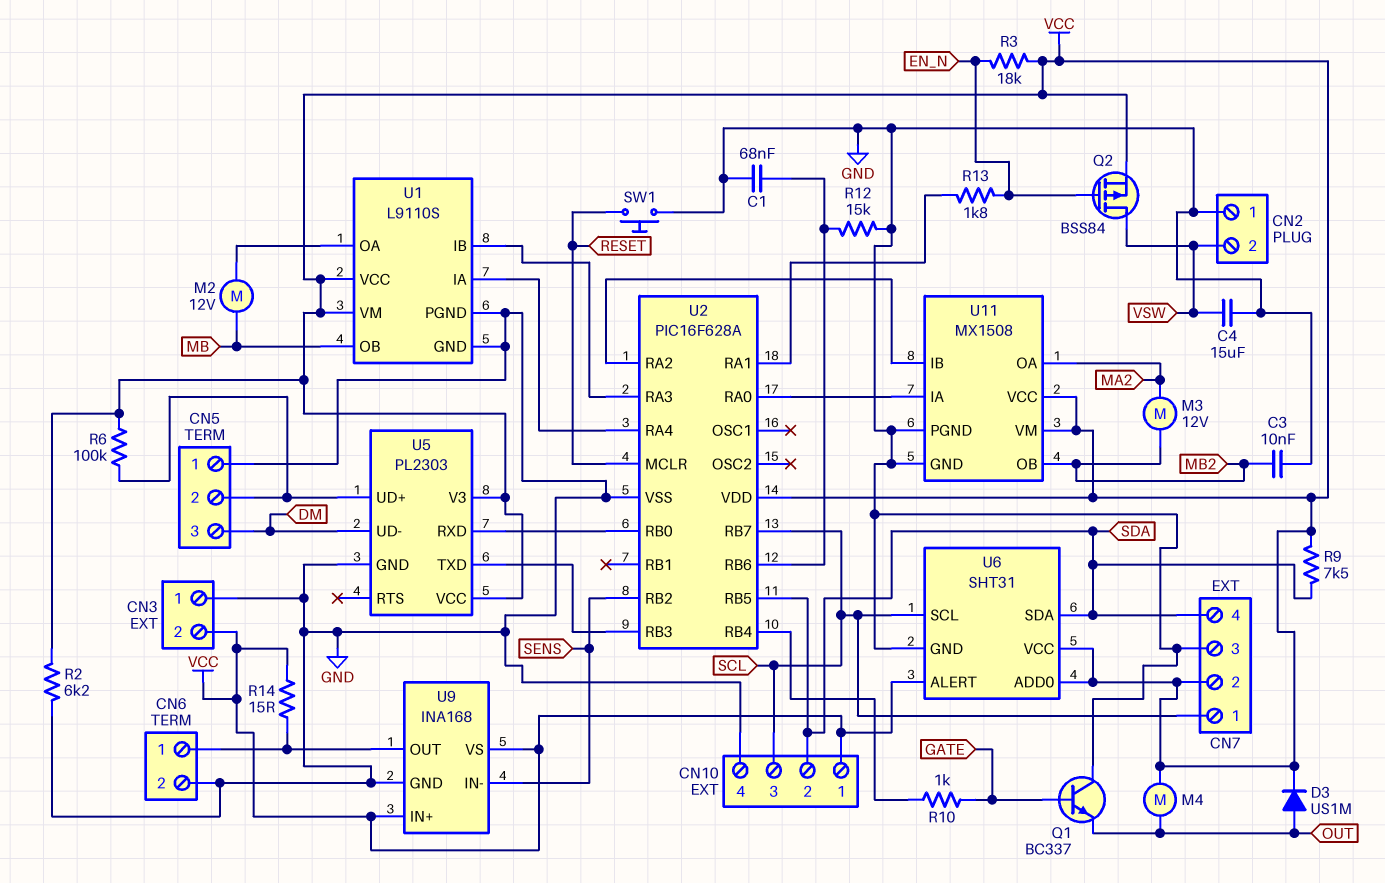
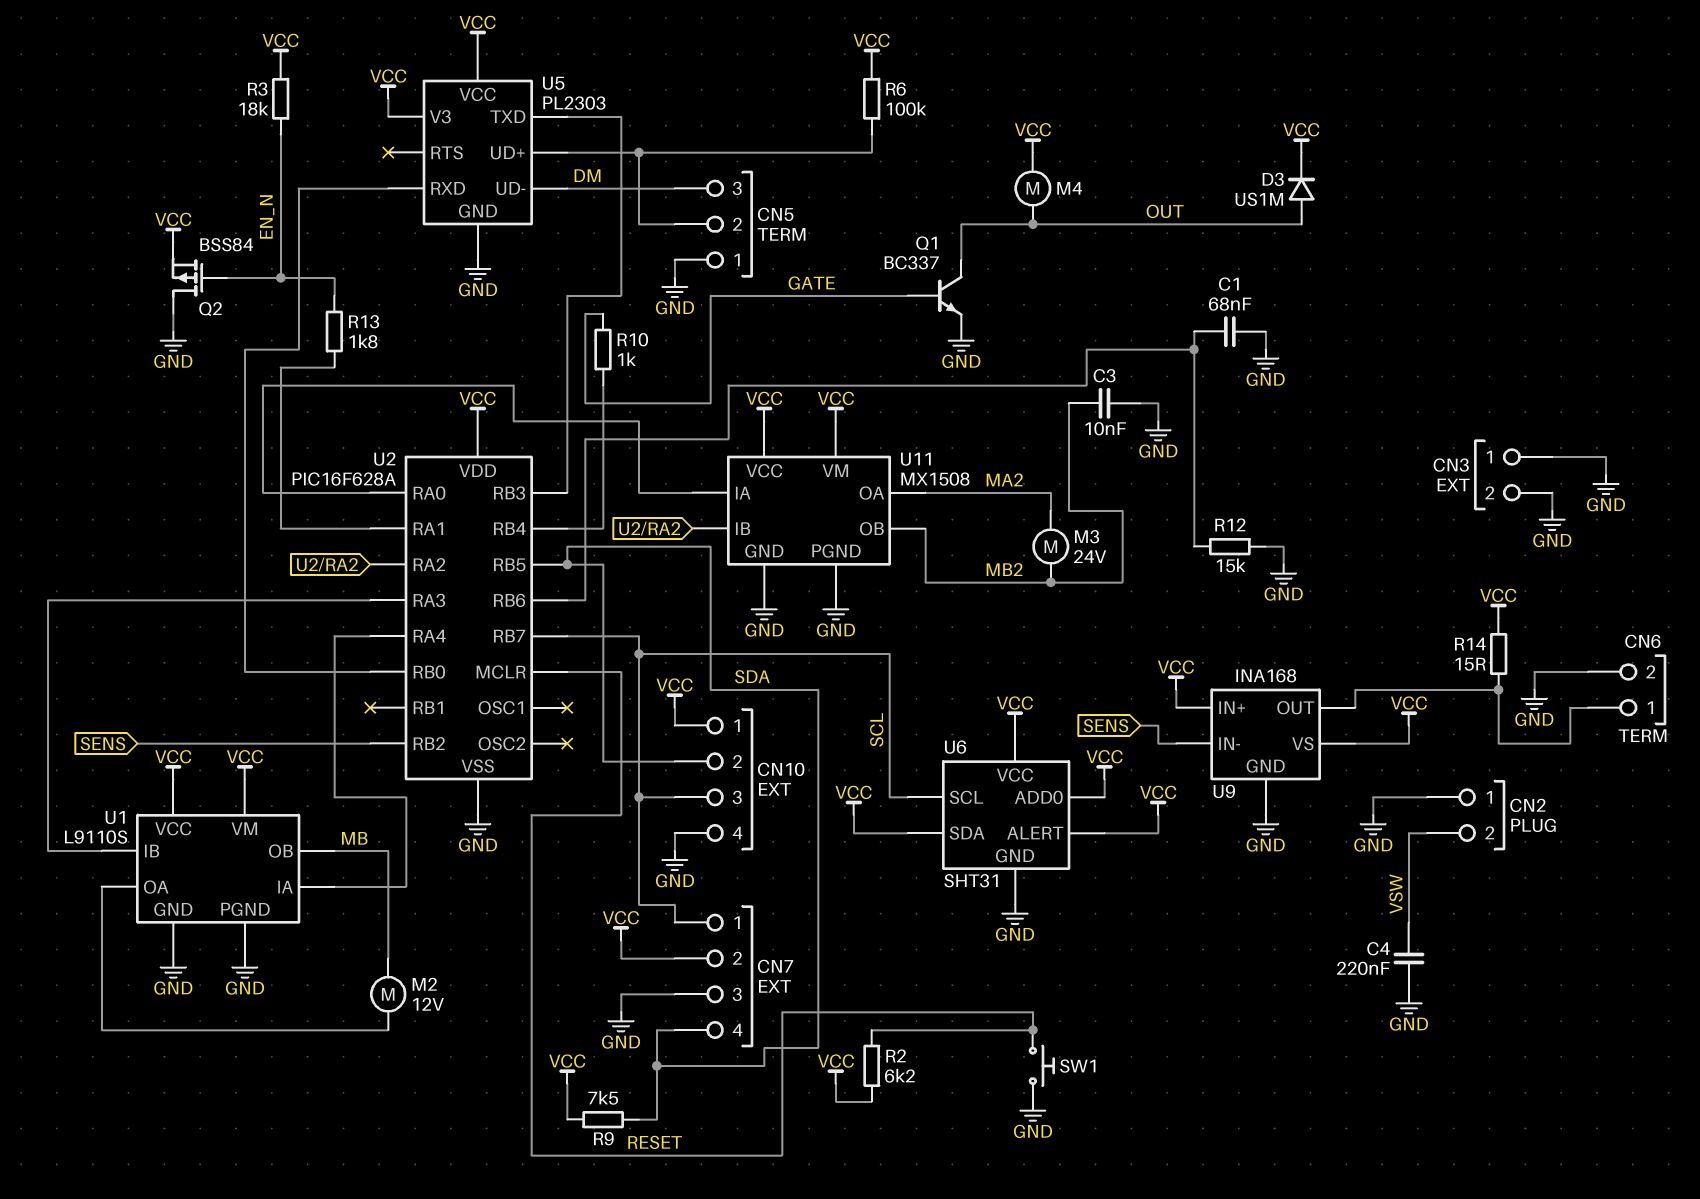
C4: 15uF (GND, VSW) -> 220nF (GND, VSW)
CN3 pin 2: VCC -> GND
M3: motor 12V (MA2, MB2) -> motor 24V (MA2, MB2)
Q1: NPN BC337 (B GATE, C GND, E OUT) -> NPN BC337 (B GATE, C OUT, E GND)
Q2: PMOS BSS84 (G EN_N, D VSW, S VCC) -> PMOS BSS84 (G EN_N, D GND, S VCC)
R2: 6.2k (GND, VCC) -> 6.2k (RESET, VCC)
U6 pin SDA: SDA -> VCC

